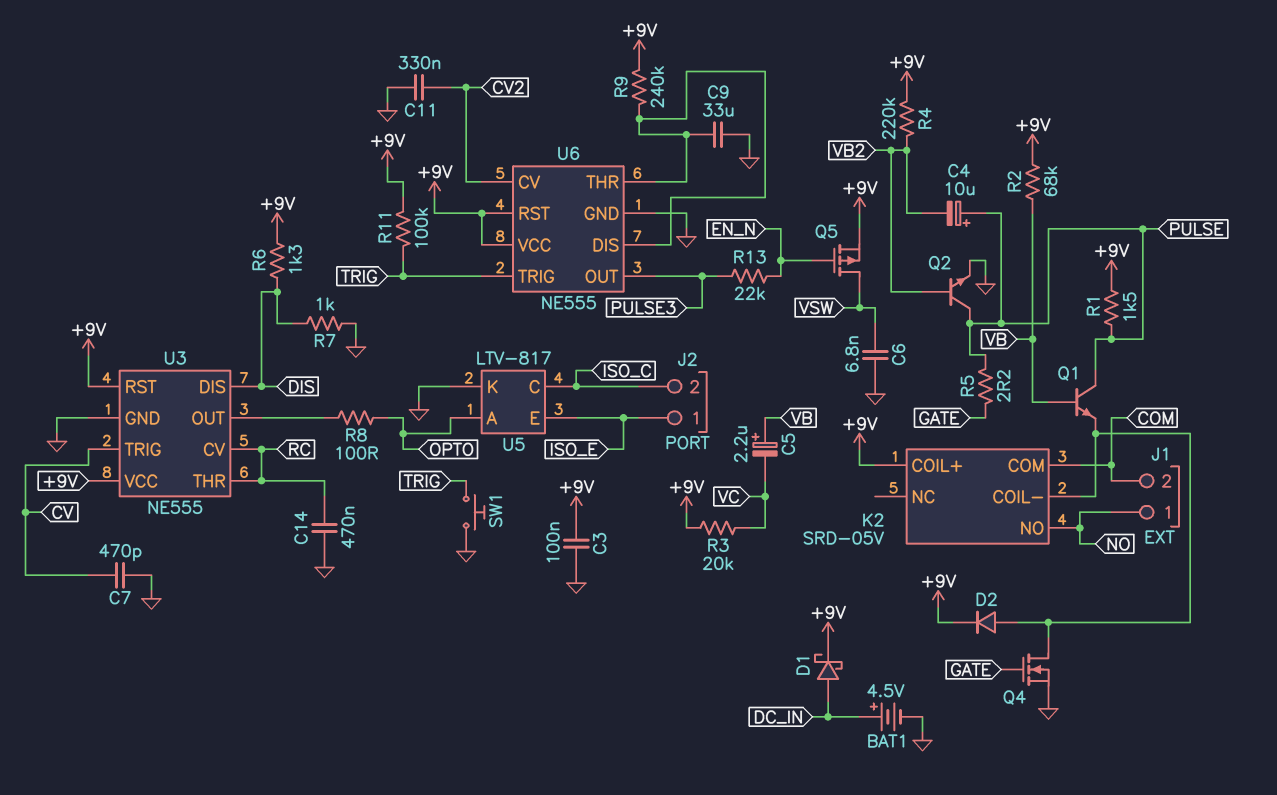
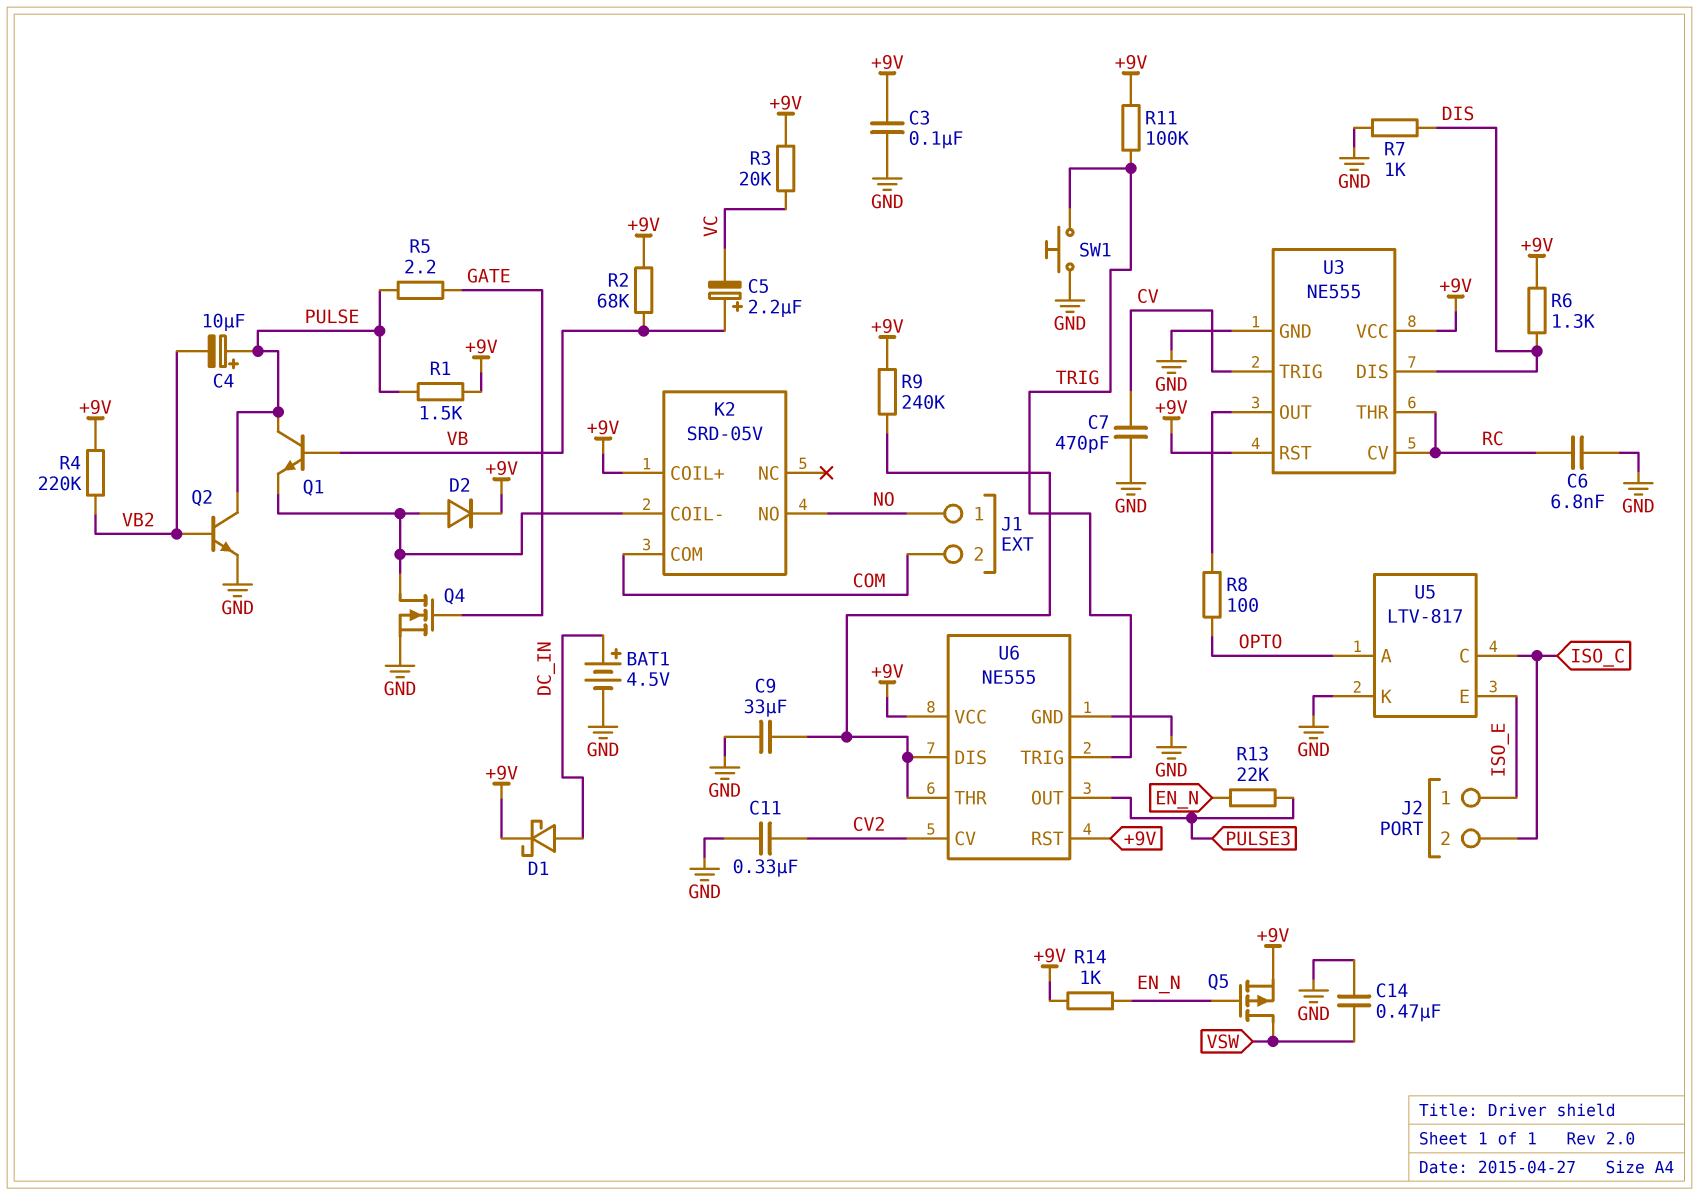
C6: 6.8nF (GND, VSW) -> 6.8nF (GND, RC)
C14: 470nF (GND, RC) -> 470nF (GND, VSW)
R14: none -> 1k (+9V, EN_N)

